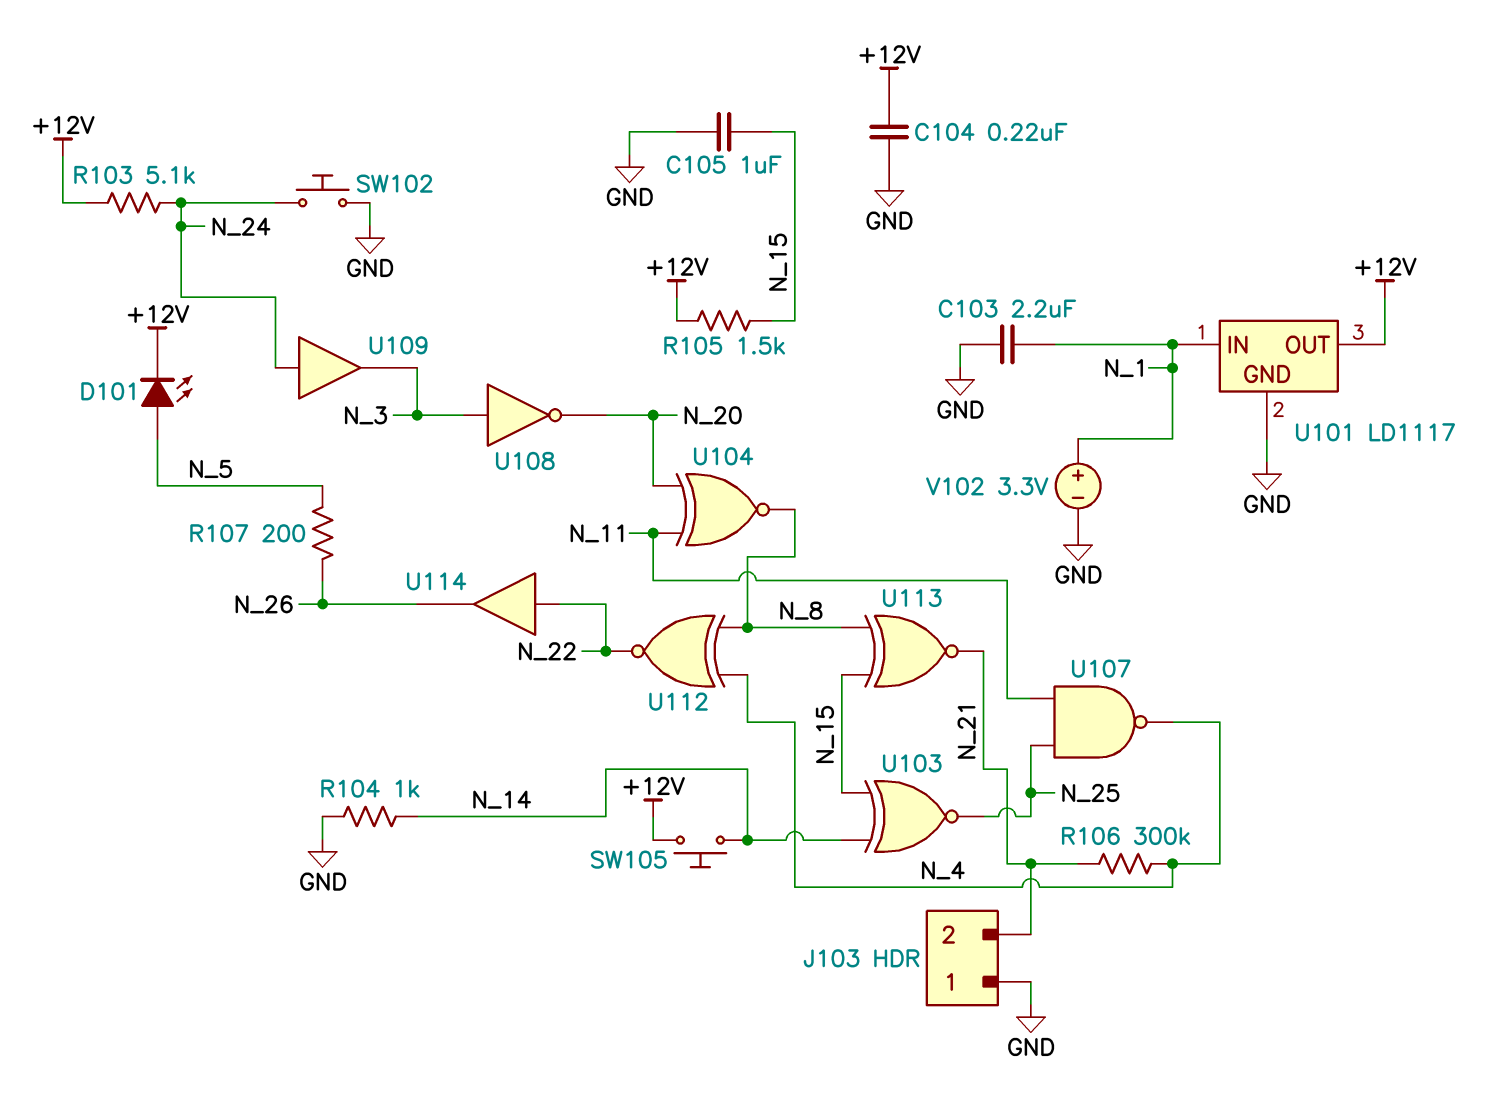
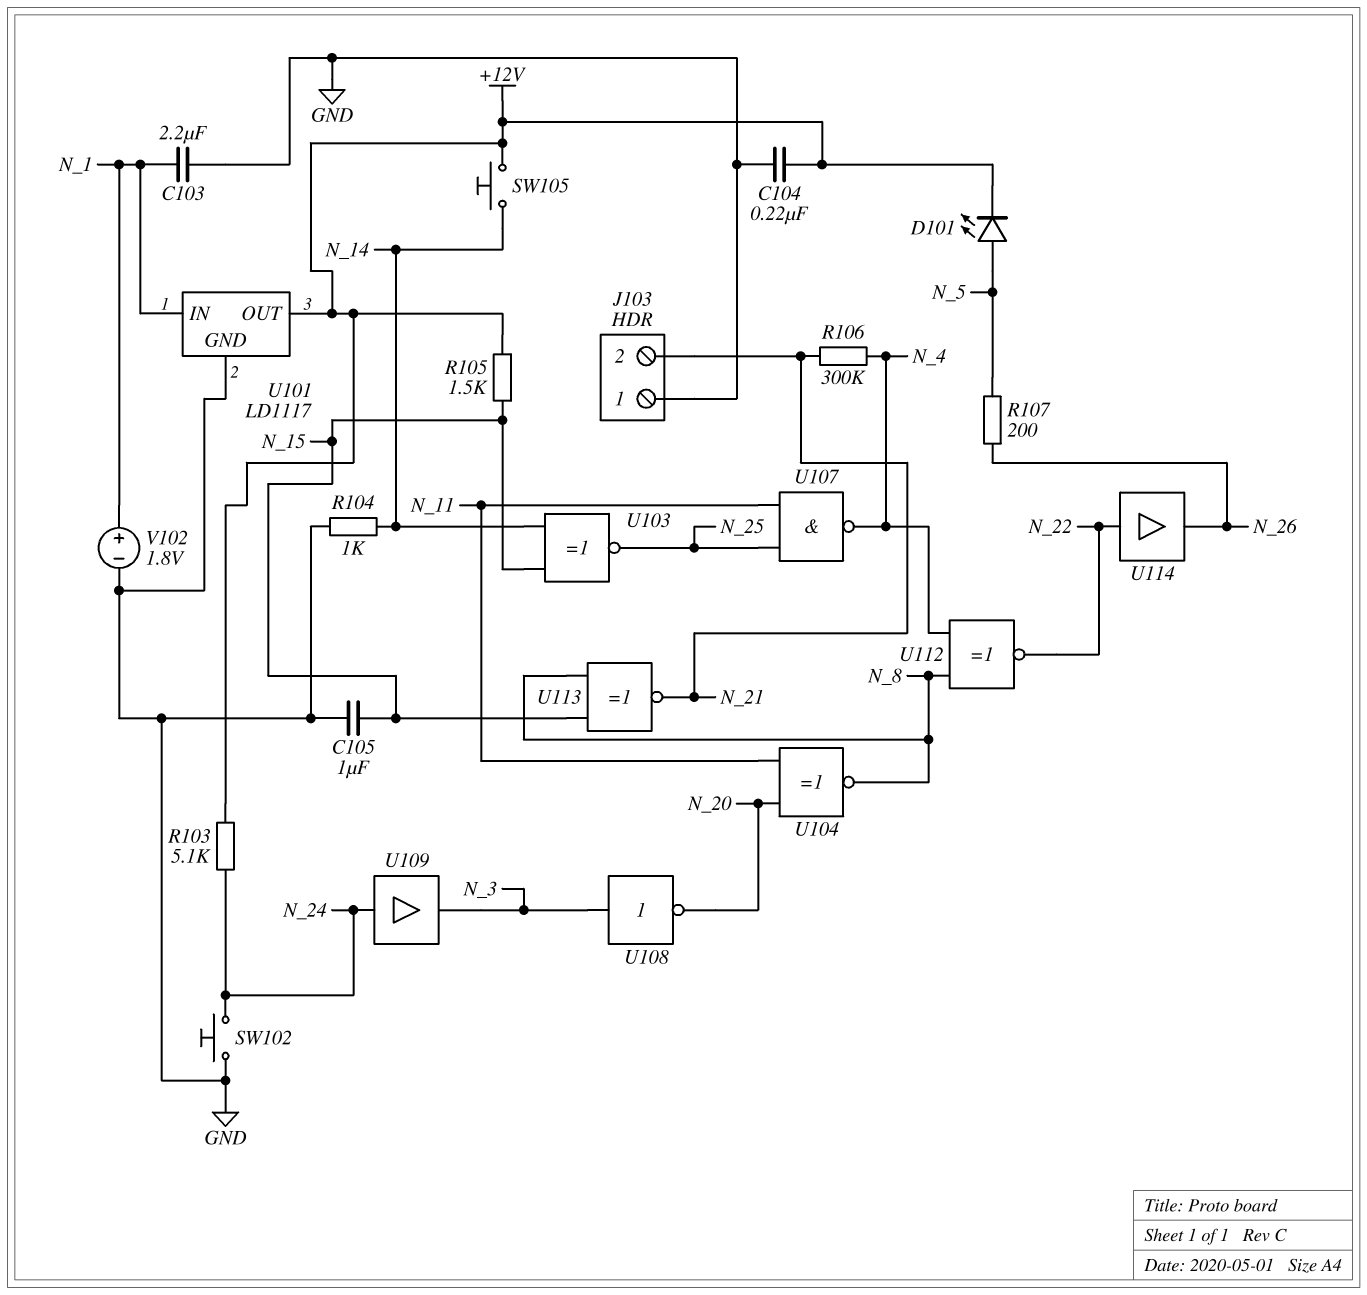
V102: 3.3V (plus N_1, minus GND) -> 1.8V (plus N_1, minus GND)

